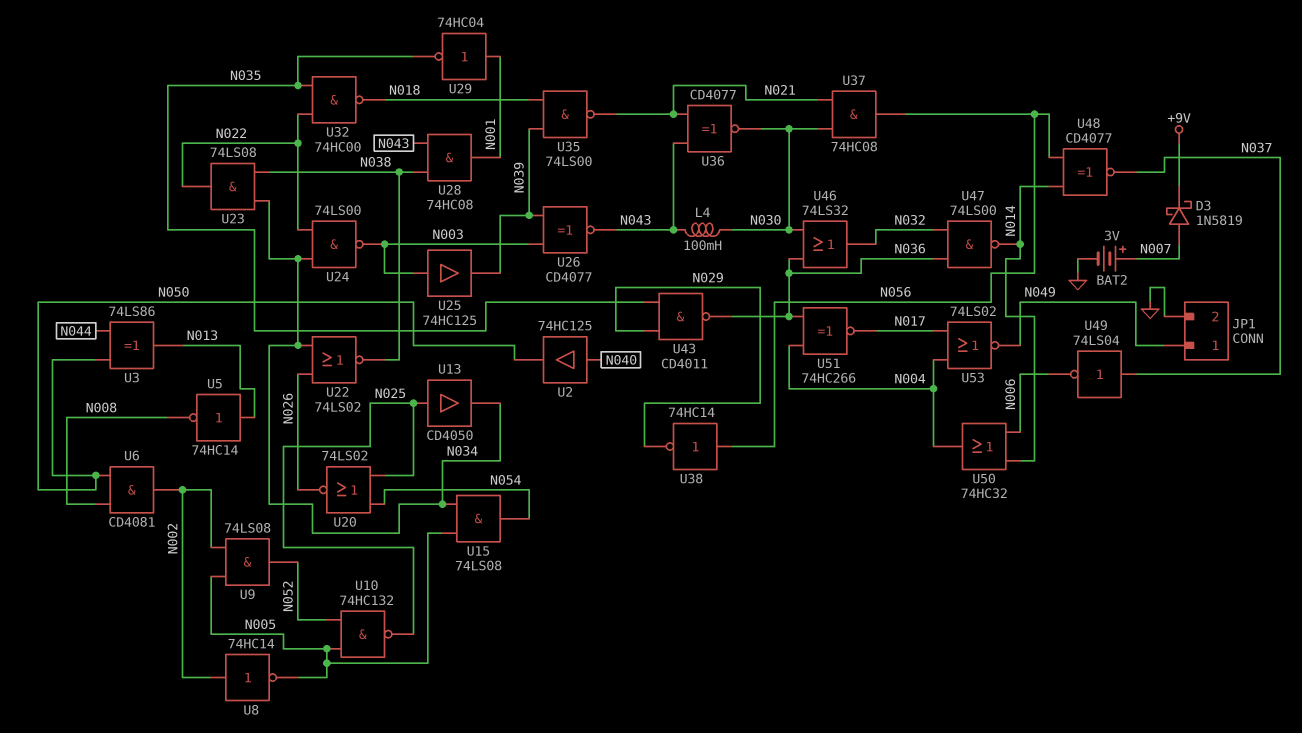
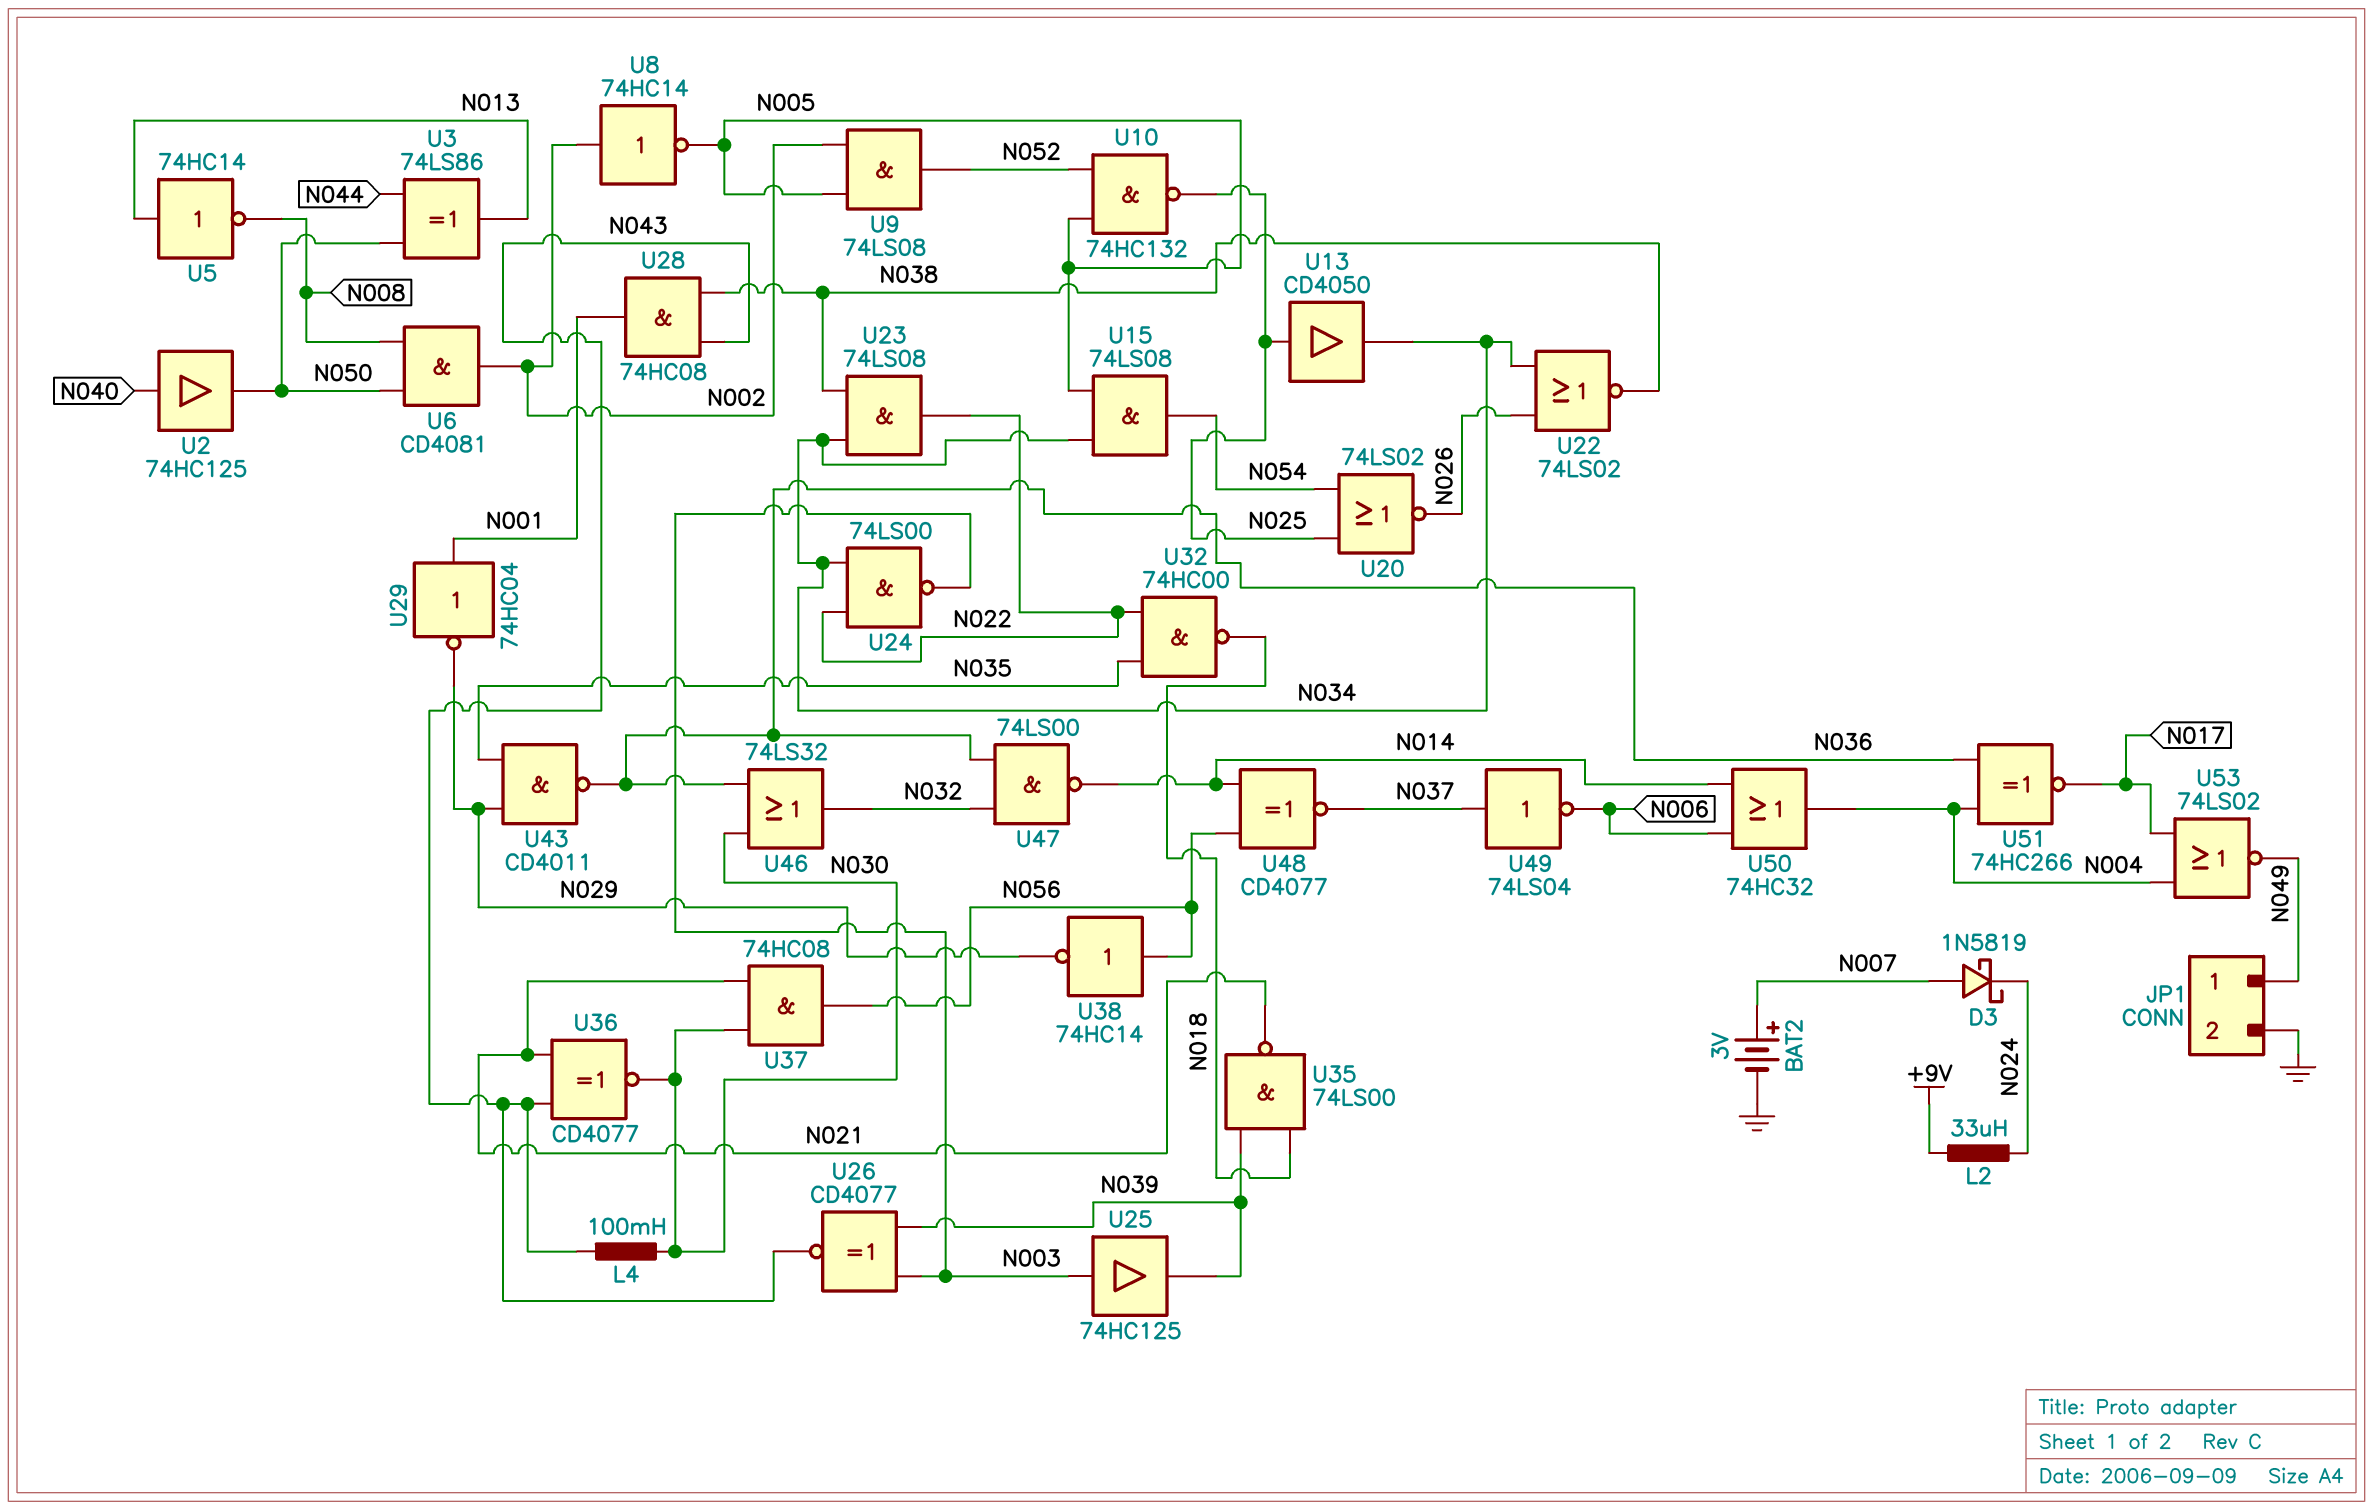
D3: schottky 1N5819 (A N007, K +9V) -> schottky 1N5819 (A N007, K N024)
L2: none -> 33uH (+9V, N024)
U29: NOT 74HC04 (in N001, out N035) -> NOT 74HC04 (in N001, out N029)

